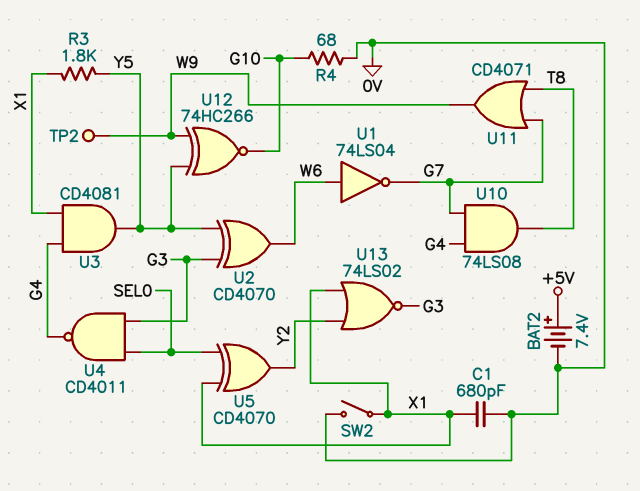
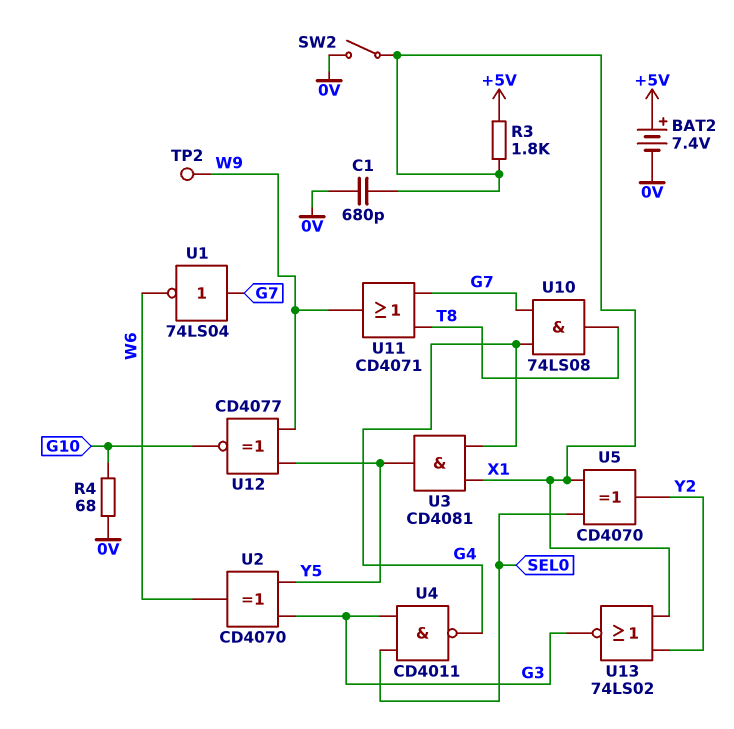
R3: 1.8k (X1, Y5) -> 1.8k (+5V, X1)
U1: NOT 74LS04 (in W6, out G7) -> NOT 74LS04 (in G7, out W6)
U12: XNOR 74HC266 (in W9, in Y5, out G10) -> XNOR CD4077 (in W9, in Y5, out G10)

